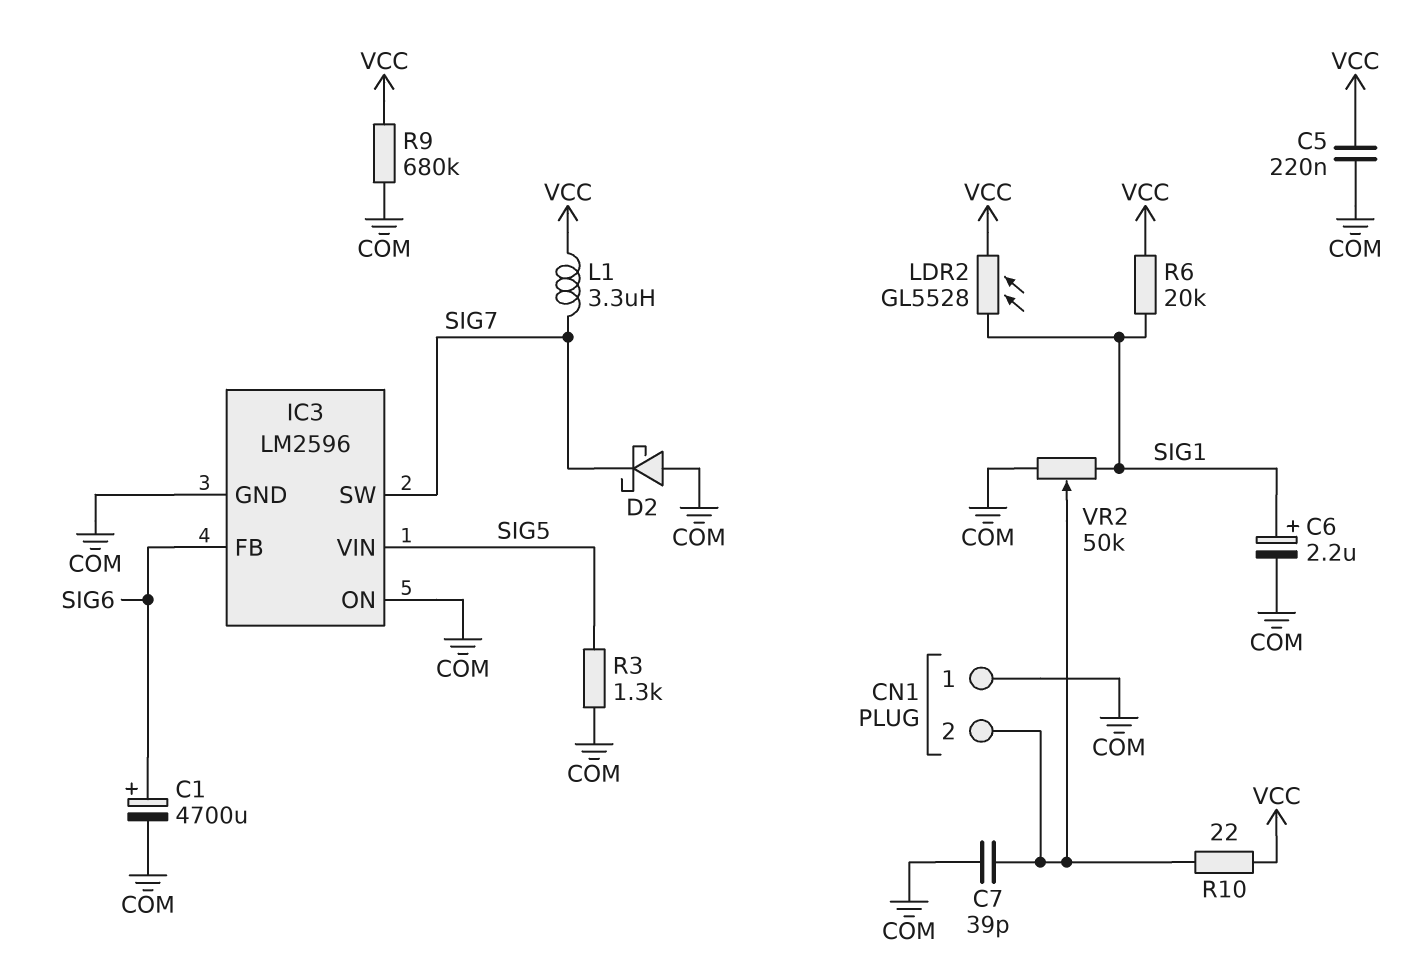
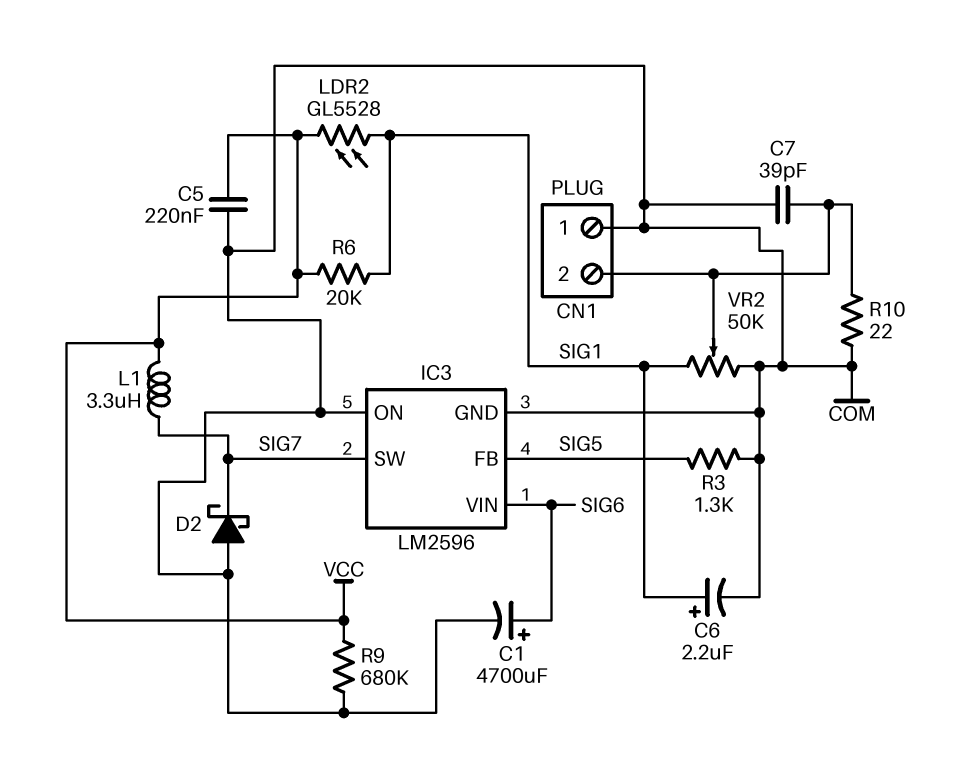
IC3 pin FB: SIG6 -> SIG5
IC3 pin VIN: SIG5 -> SIG6
R10: 22 (CN1/2, VCC) -> 22 (CN1/2, COM)

